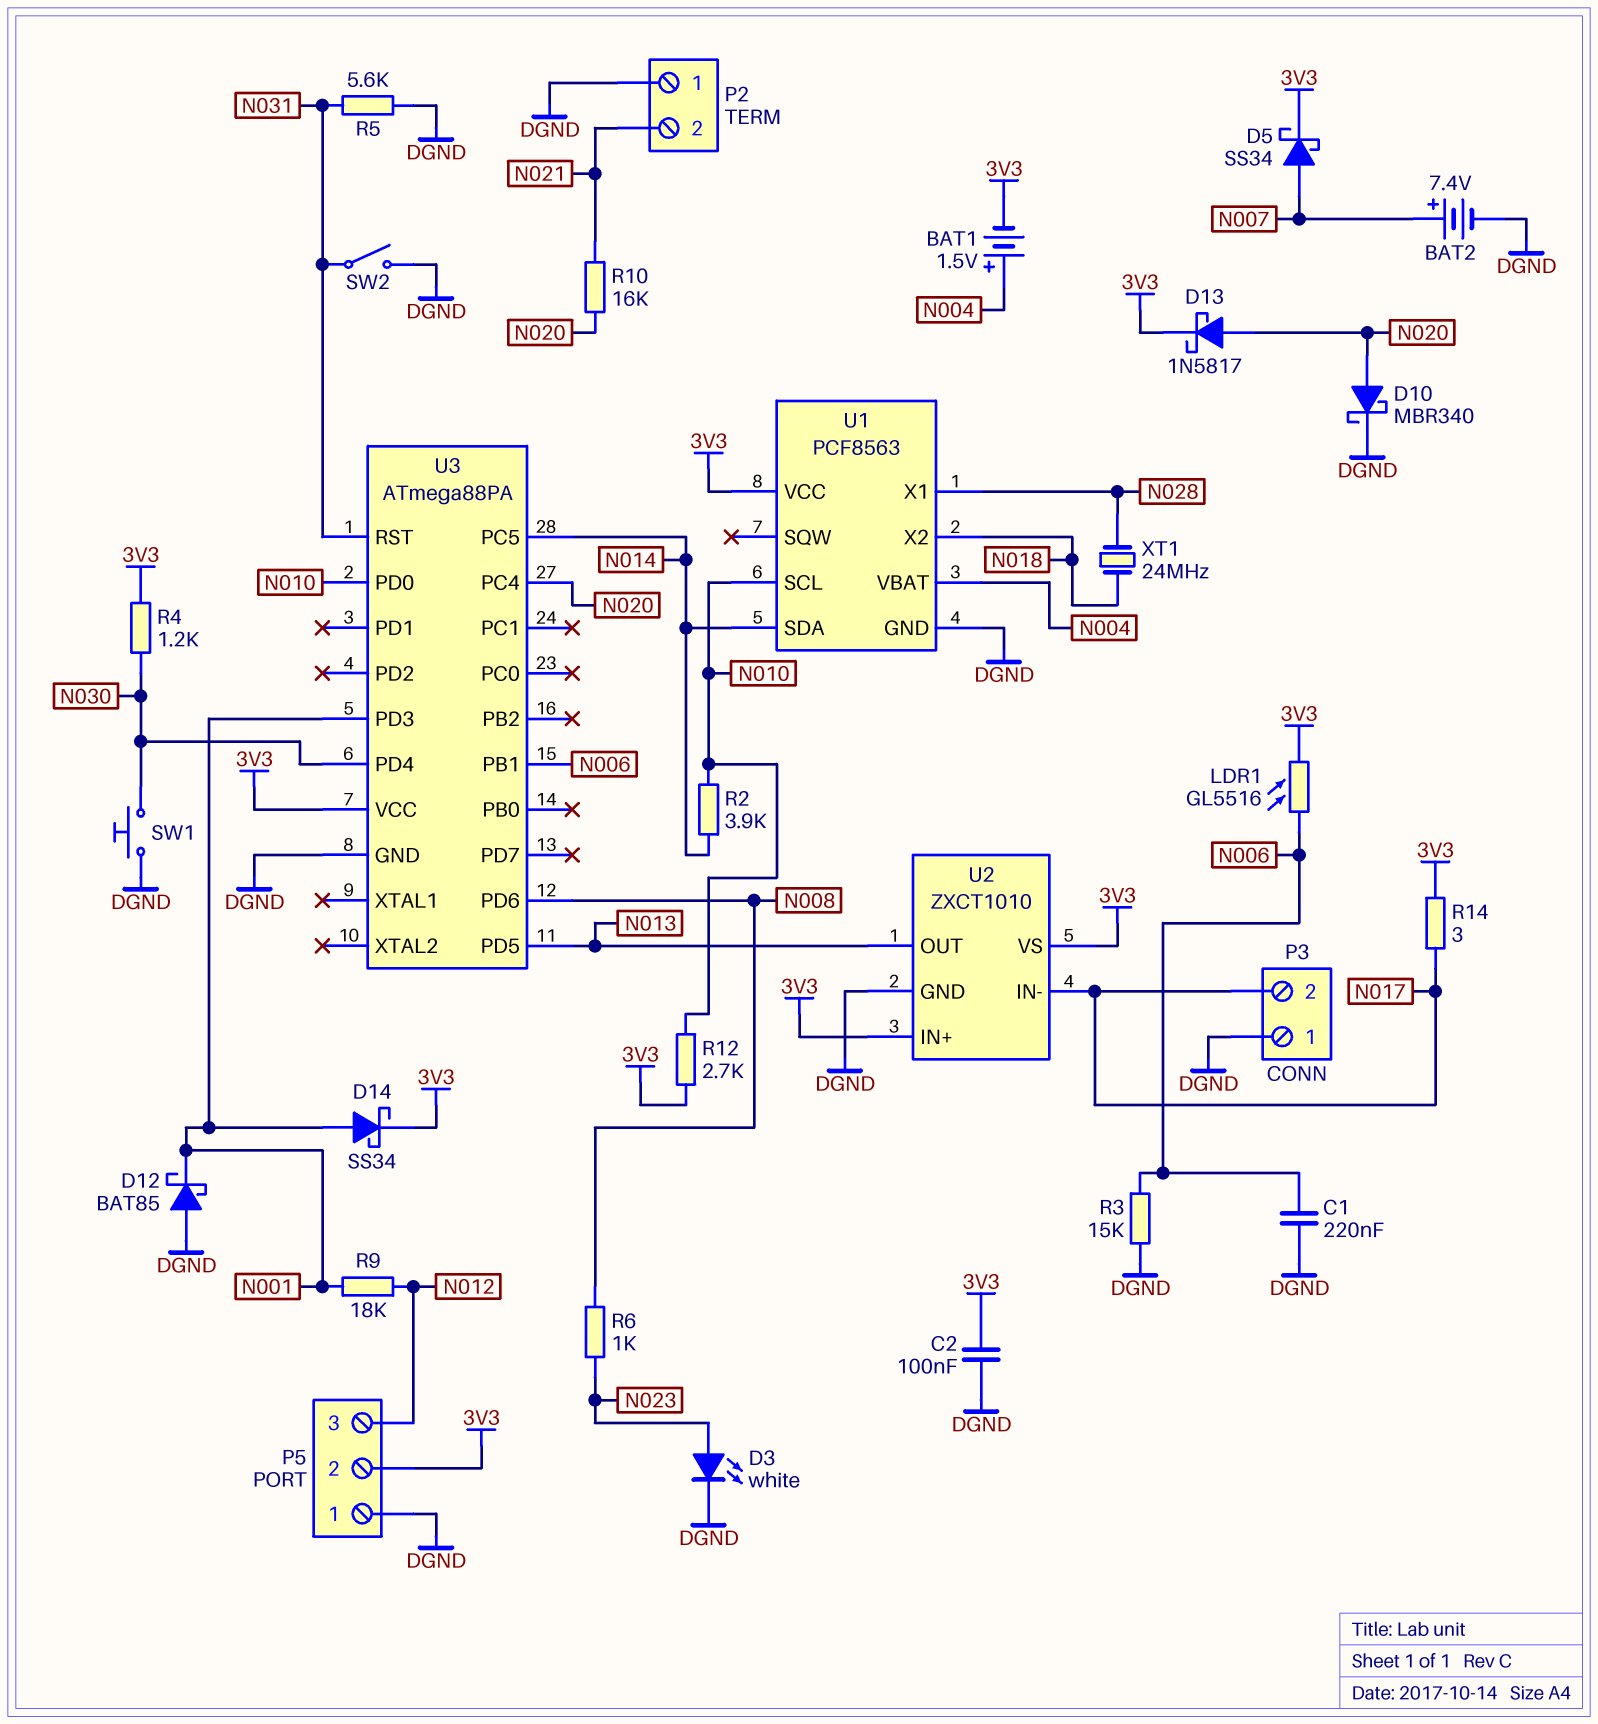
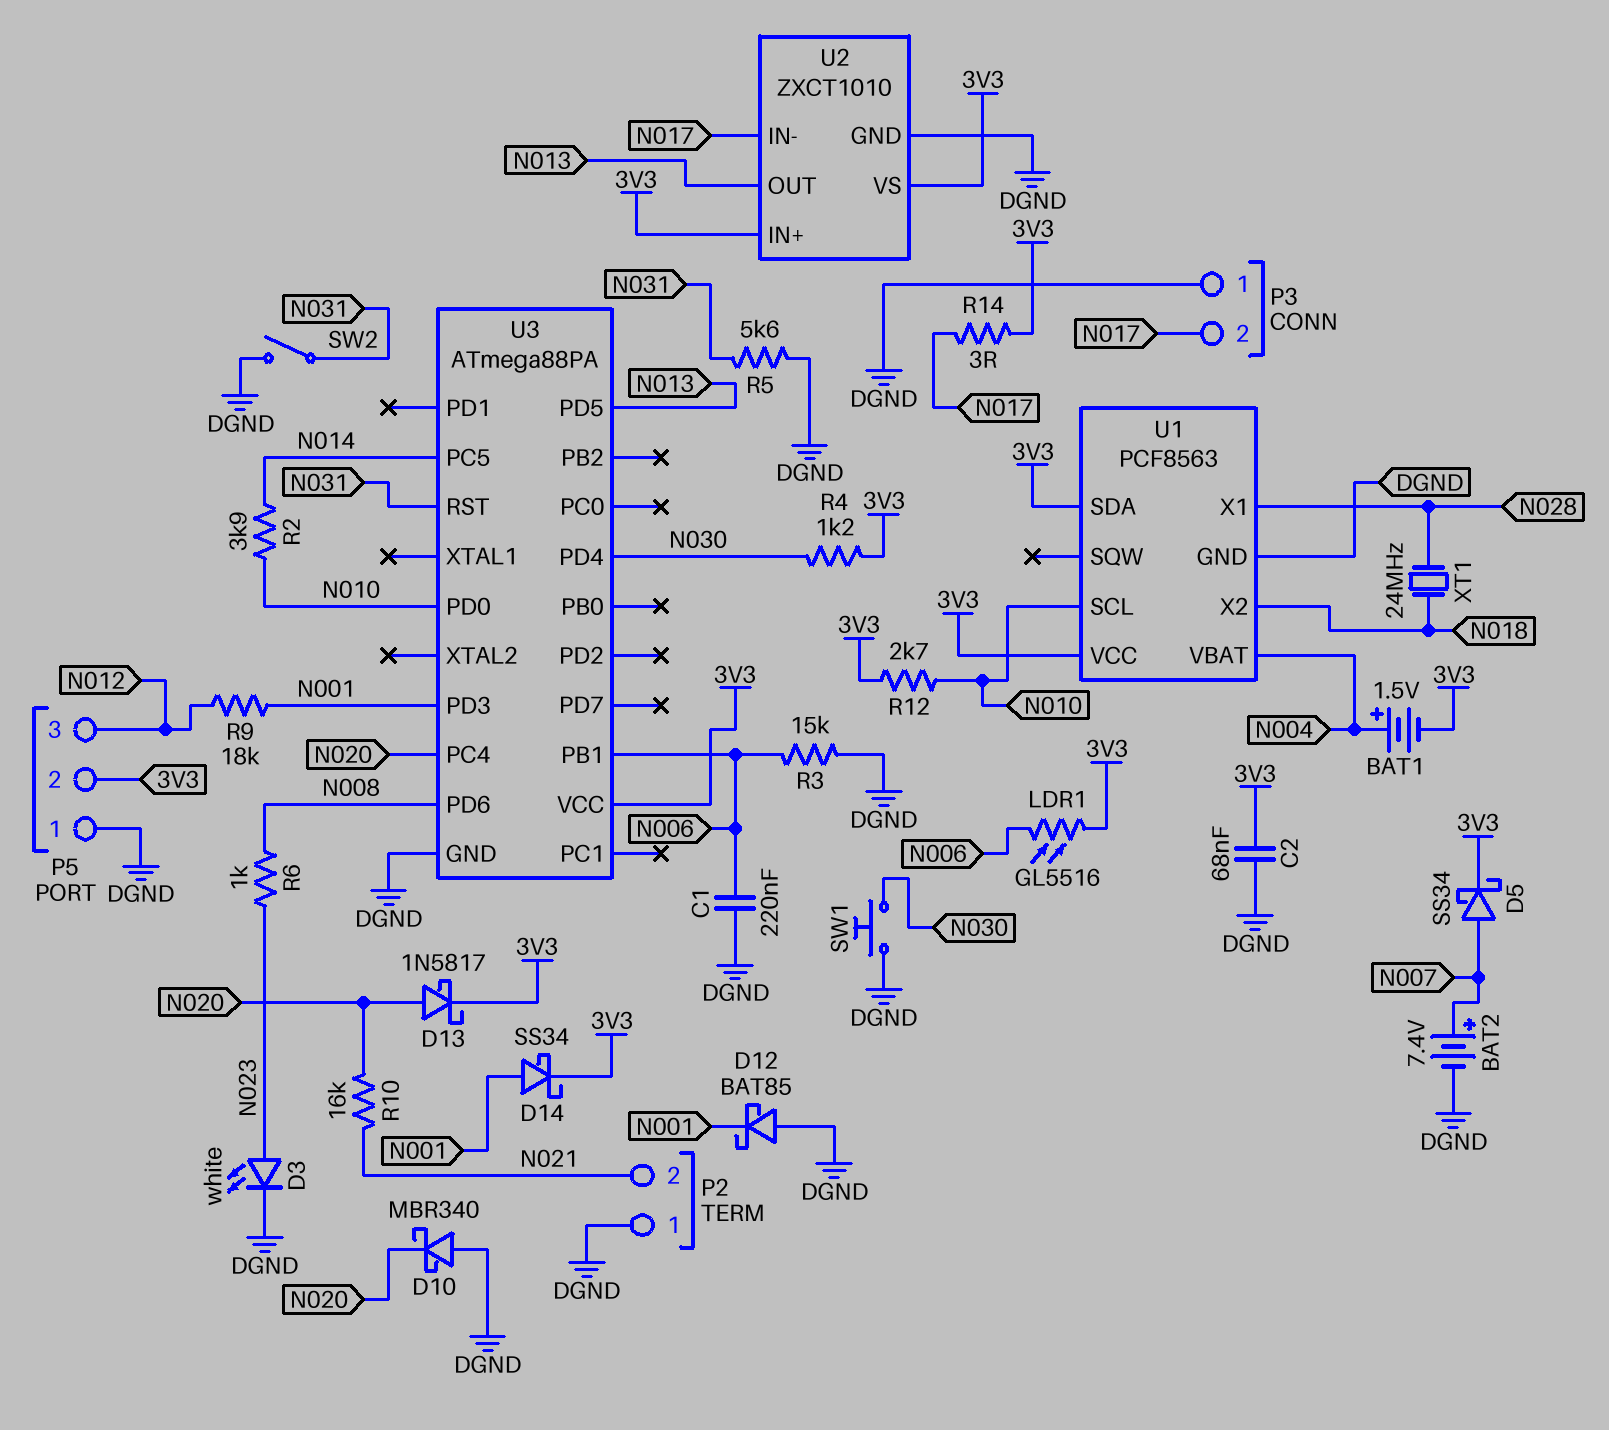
C2: 100nF (3V3, DGND) -> 68nF (3V3, DGND)
D10: schottky MBR340 (A N020, K DGND) -> schottky MBR340 (A DGND, K N020)
U1 pin SDA: N014 -> 3V3

